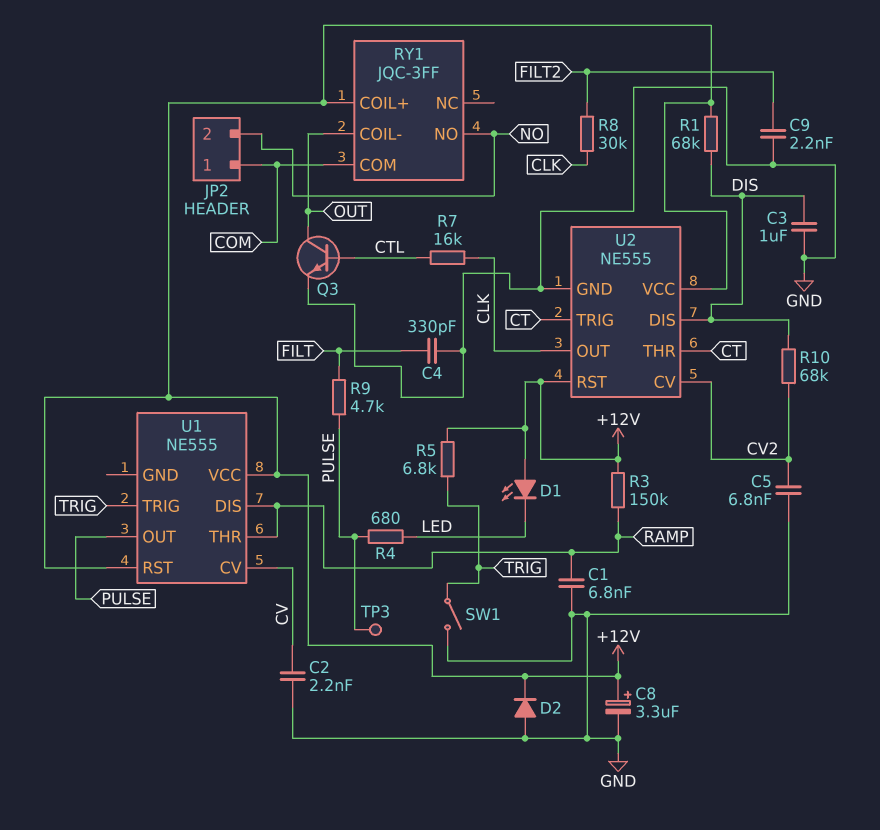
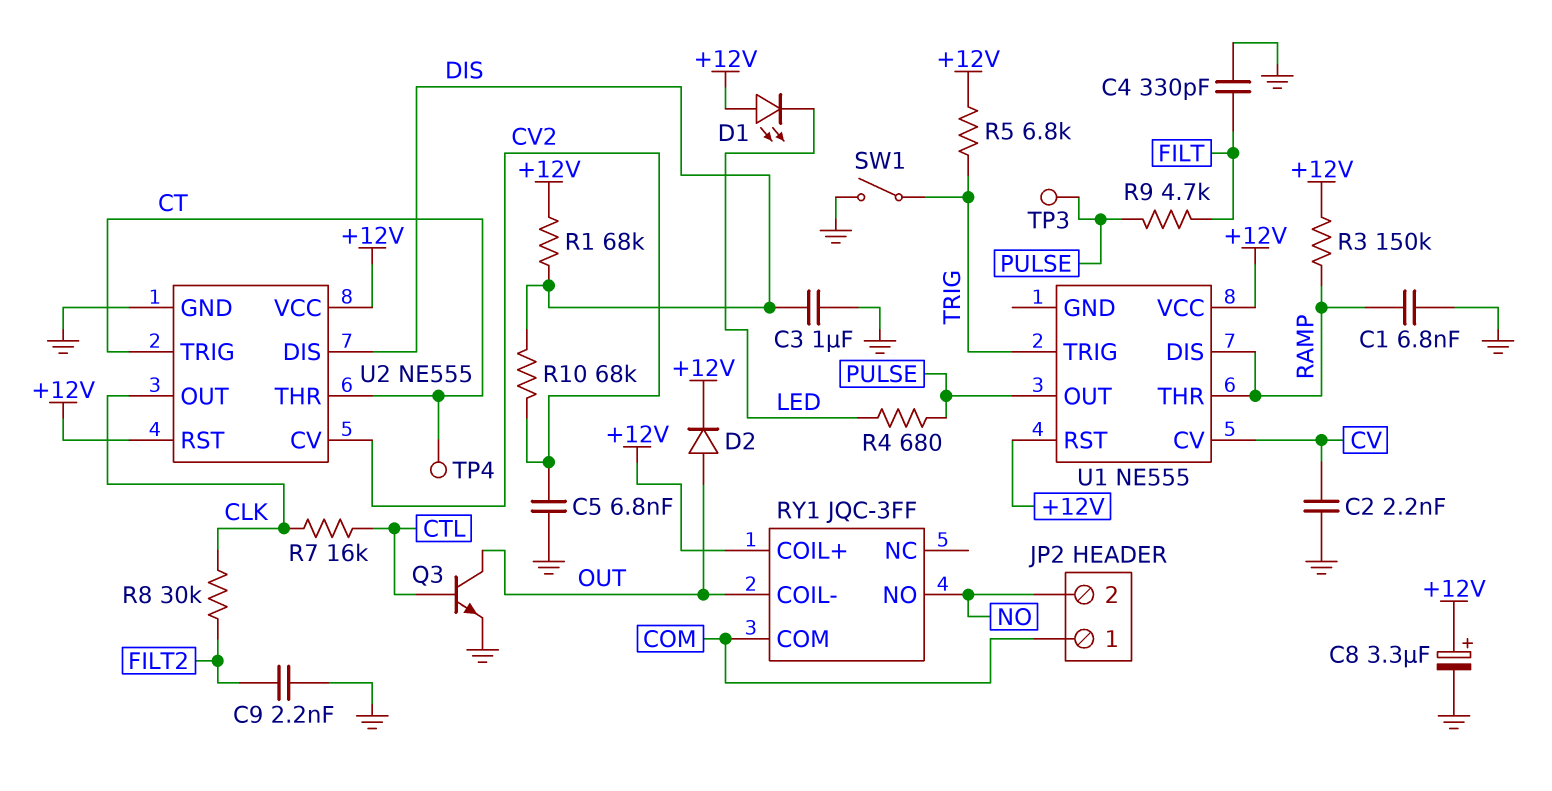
D2: diode (A GND, K +12V) -> diode (A OUT, K +12V)
TP4: none -> test point (CT)

